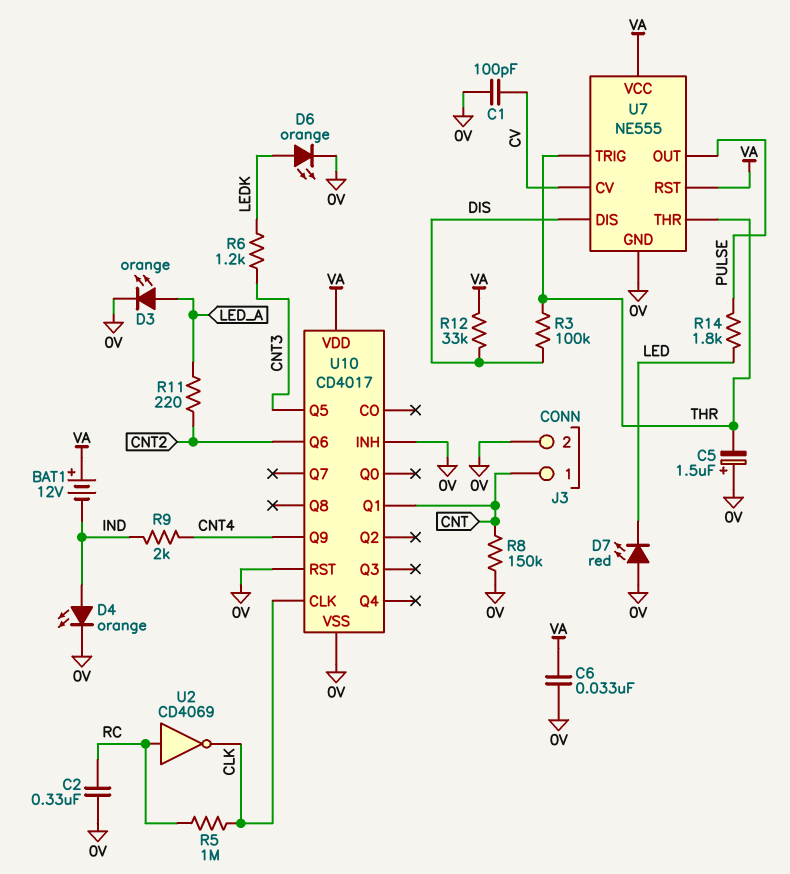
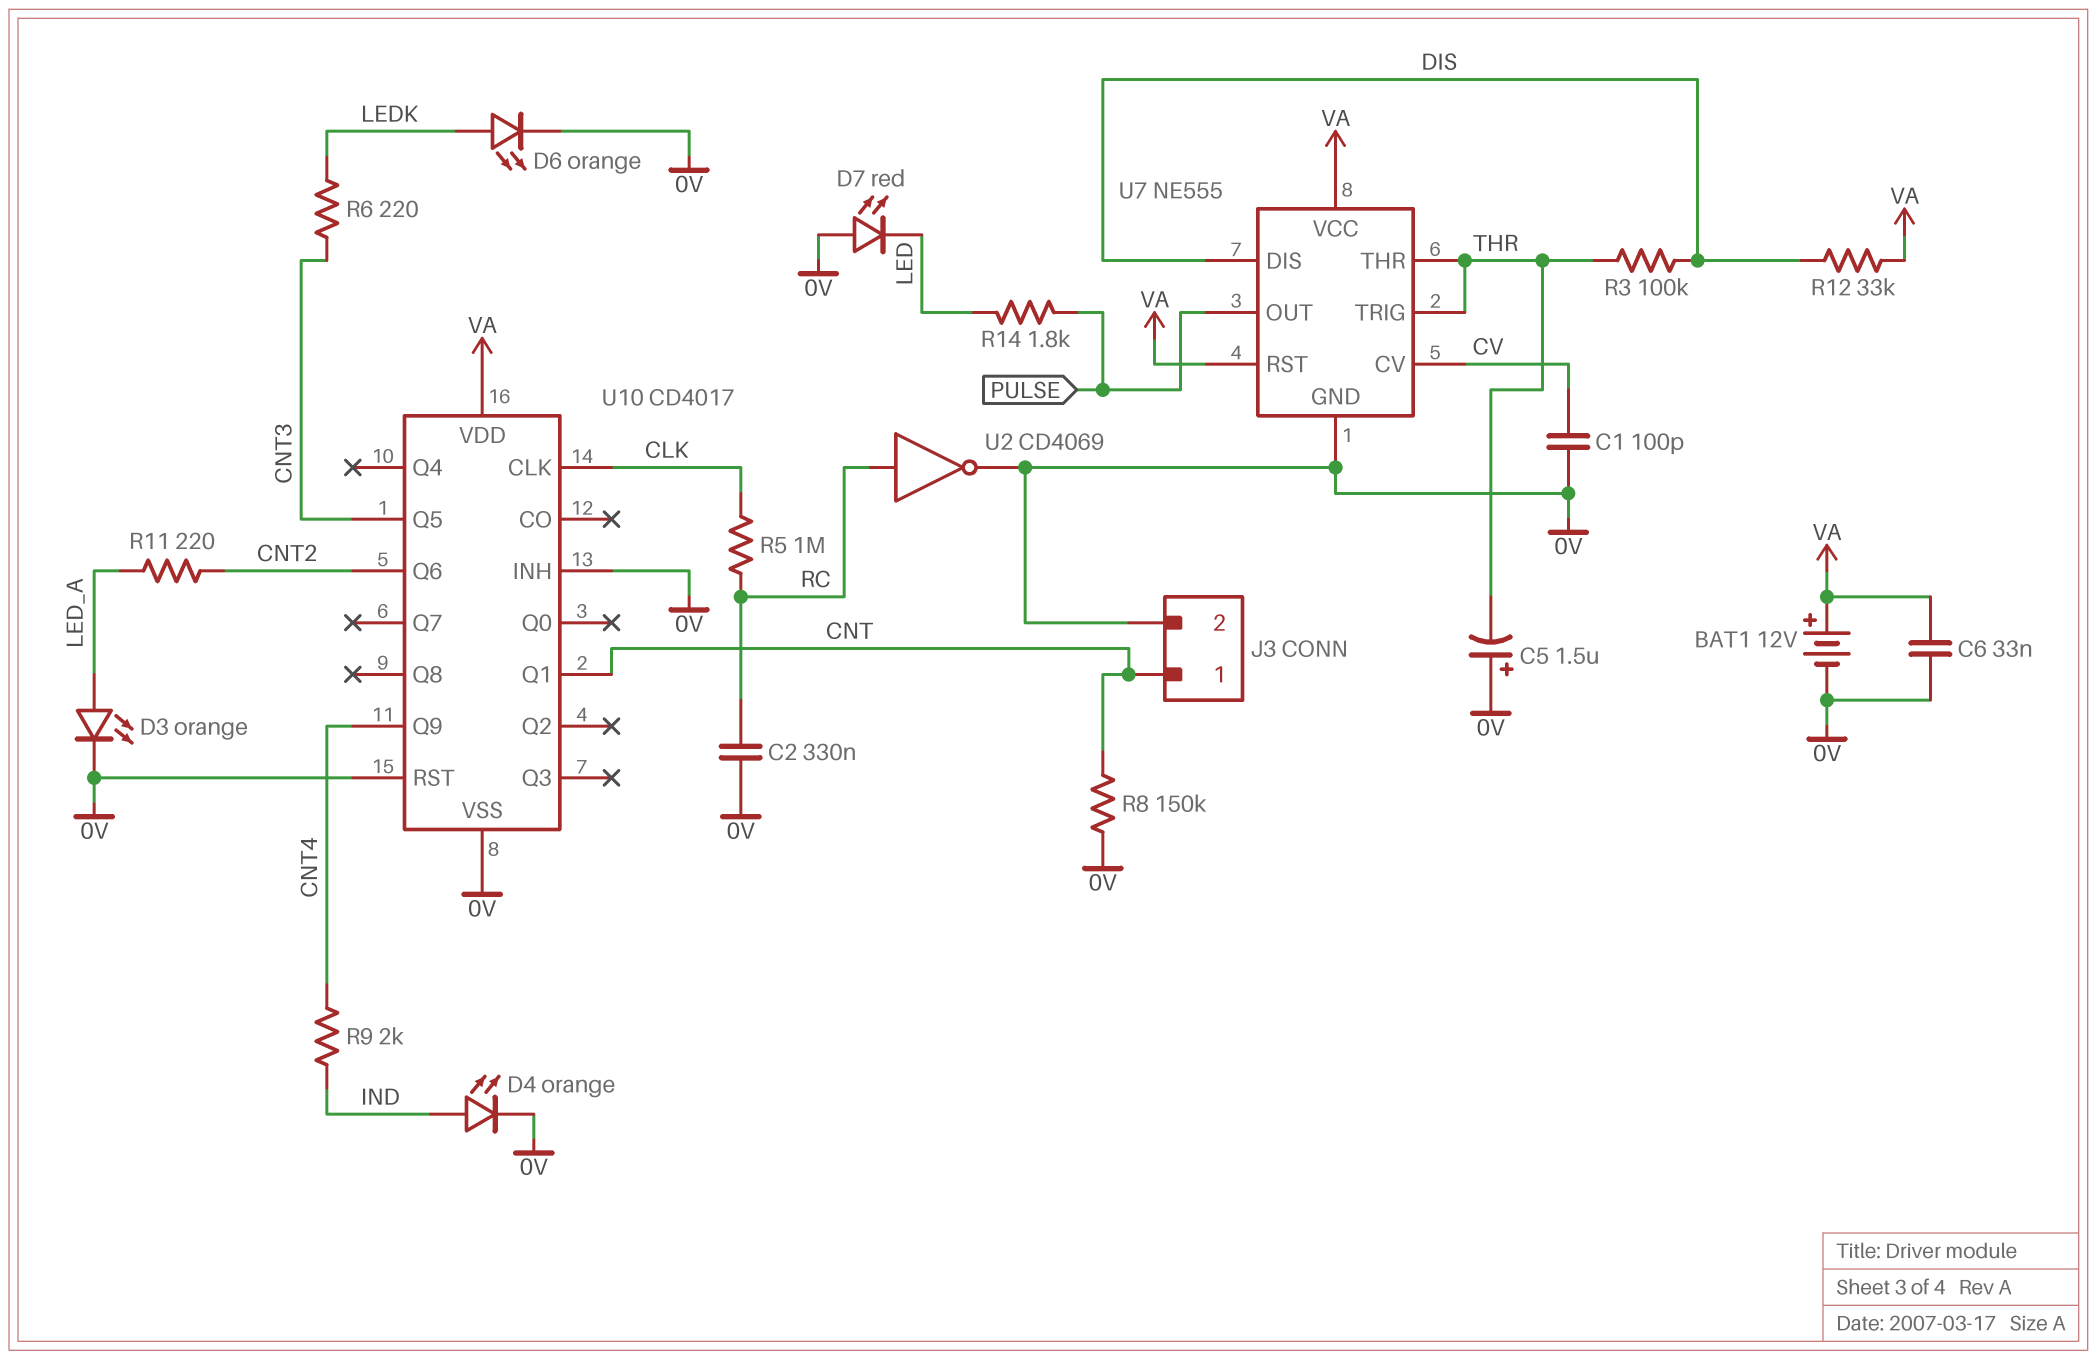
BAT1: 12V (plus VA, minus IND) -> 12V (plus VA, minus 0V)
R6: 1.2k (CNT3, LEDK) -> 220 (CNT3, LEDK)
U2: NOT CD4069 (in RC, out CLK) -> NOT CD4069 (in RC, out 0V)

